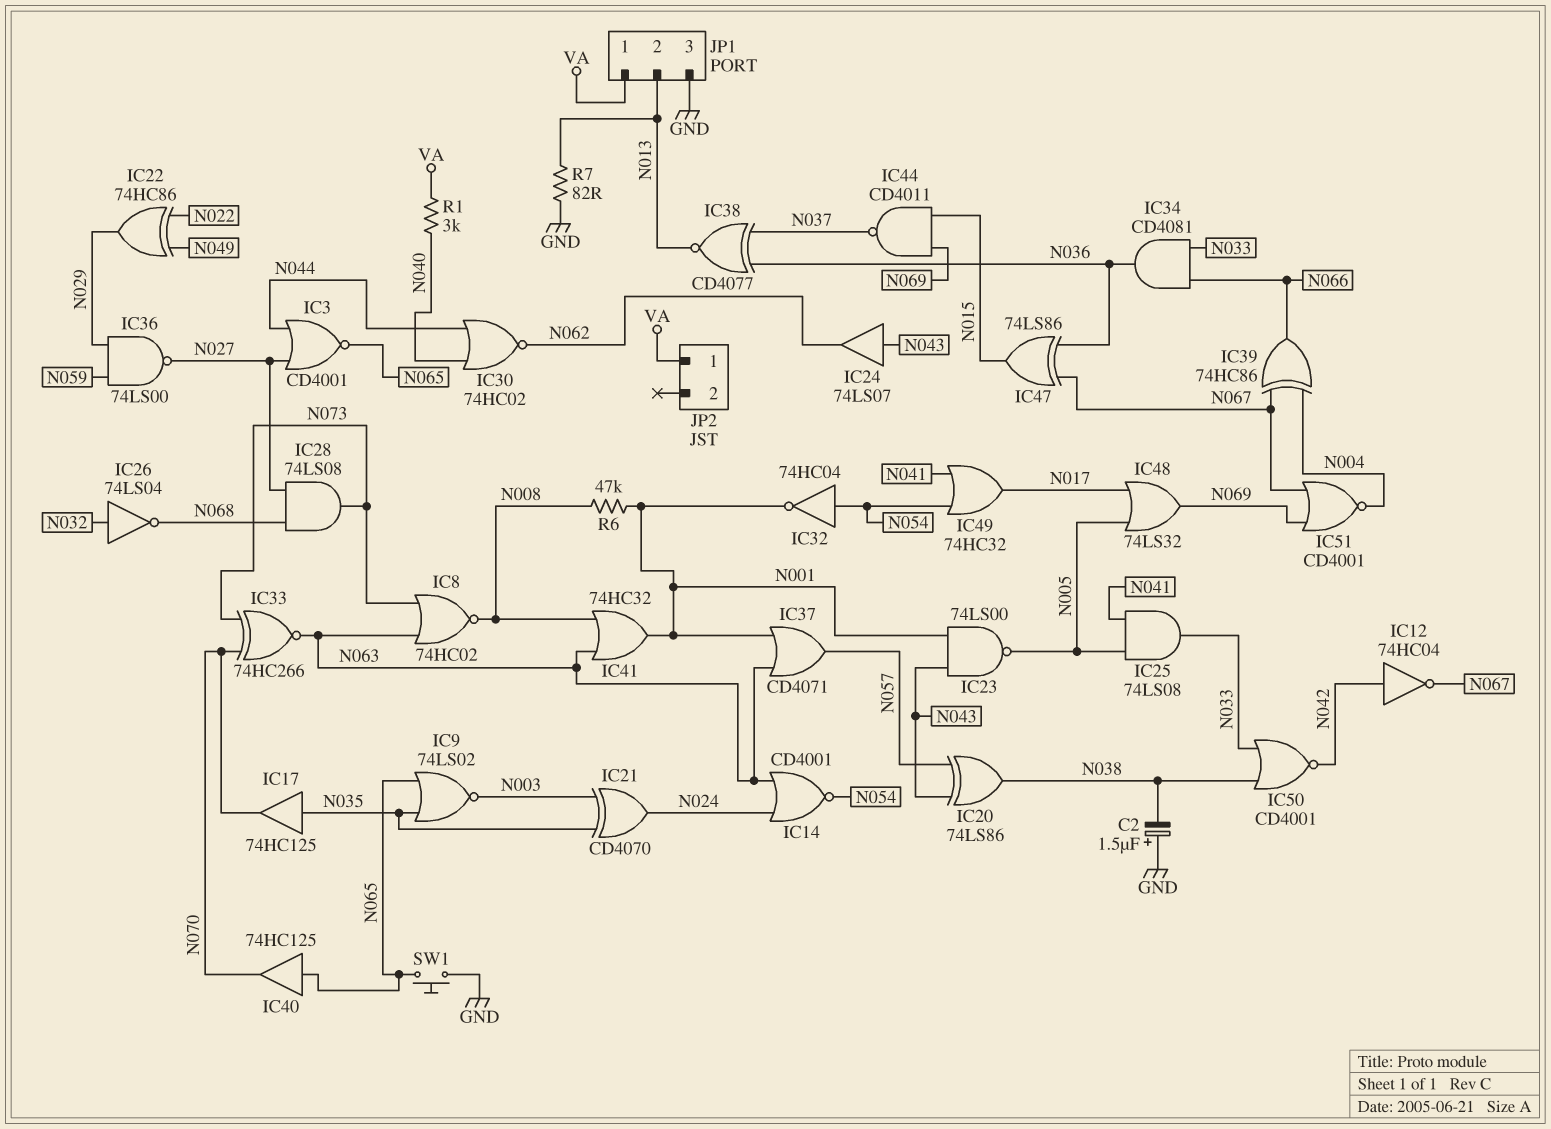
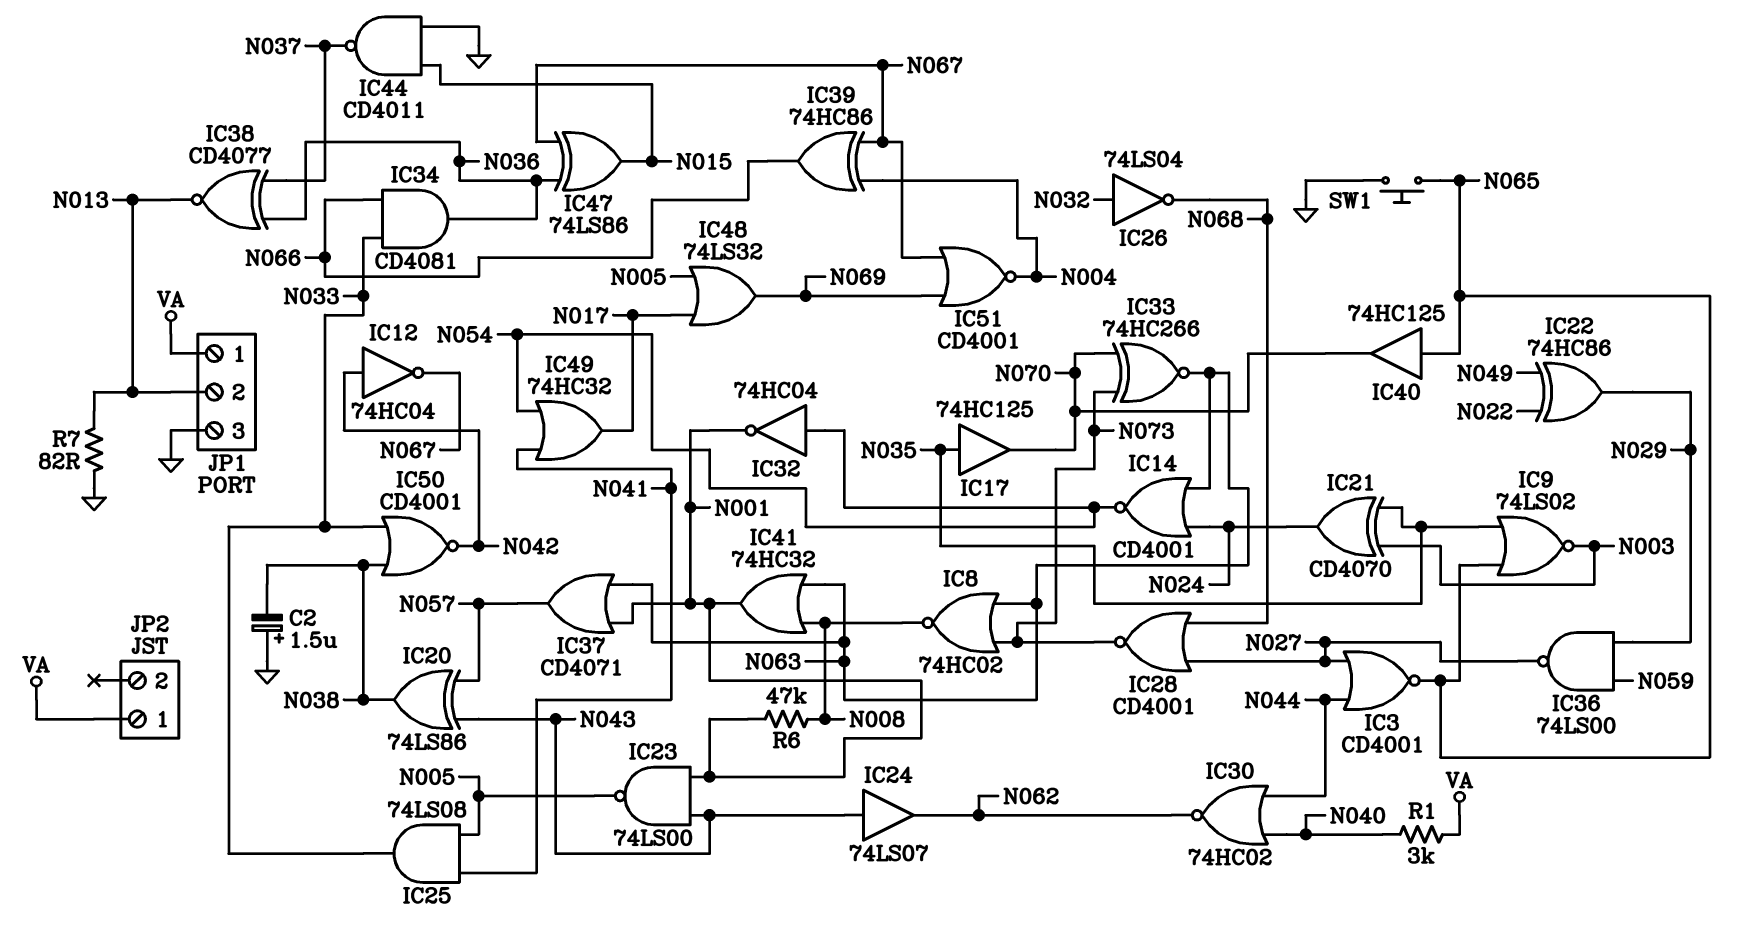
IC28: AND 74LS08 (in N027, in N068, out N073) -> NOR CD4001 (in N027, in N068, out N073)
IC44: NAND CD4011 (in N015, in N069, out N037) -> NAND CD4011 (in GND, in N015, out N037)

